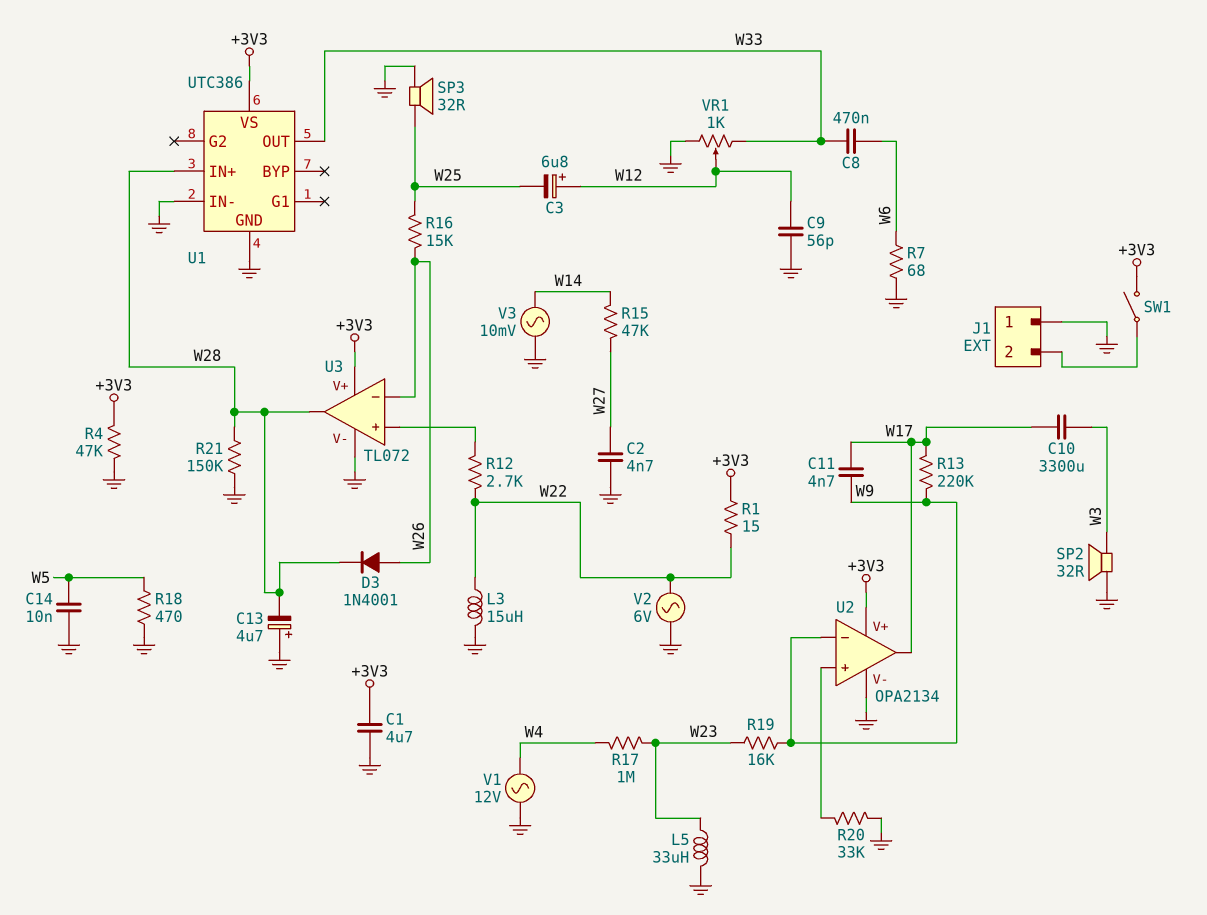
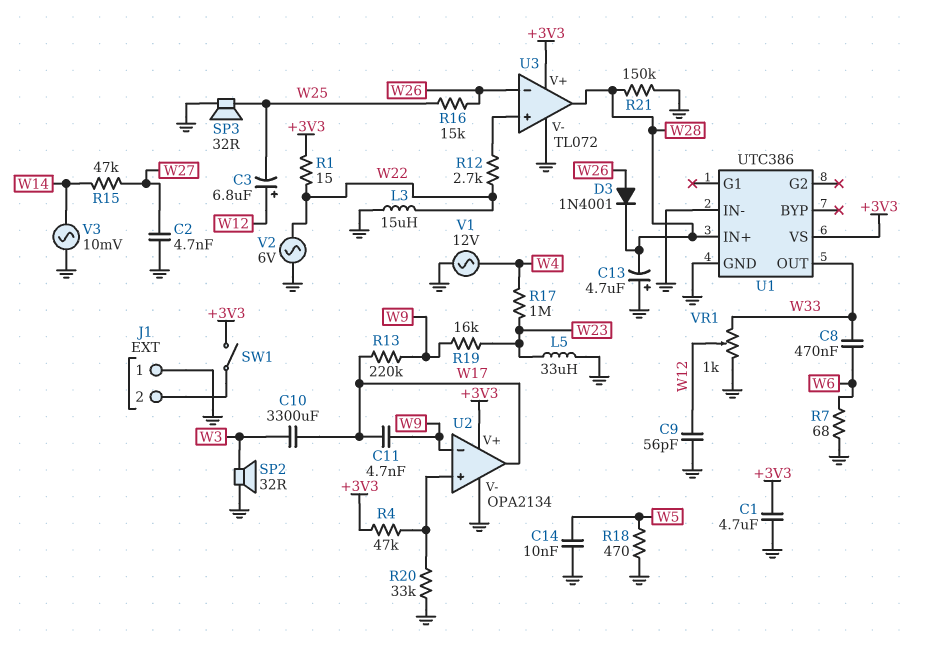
R4: 47k (+3V3, GND) -> 47k (+3V3, U2/in+)

